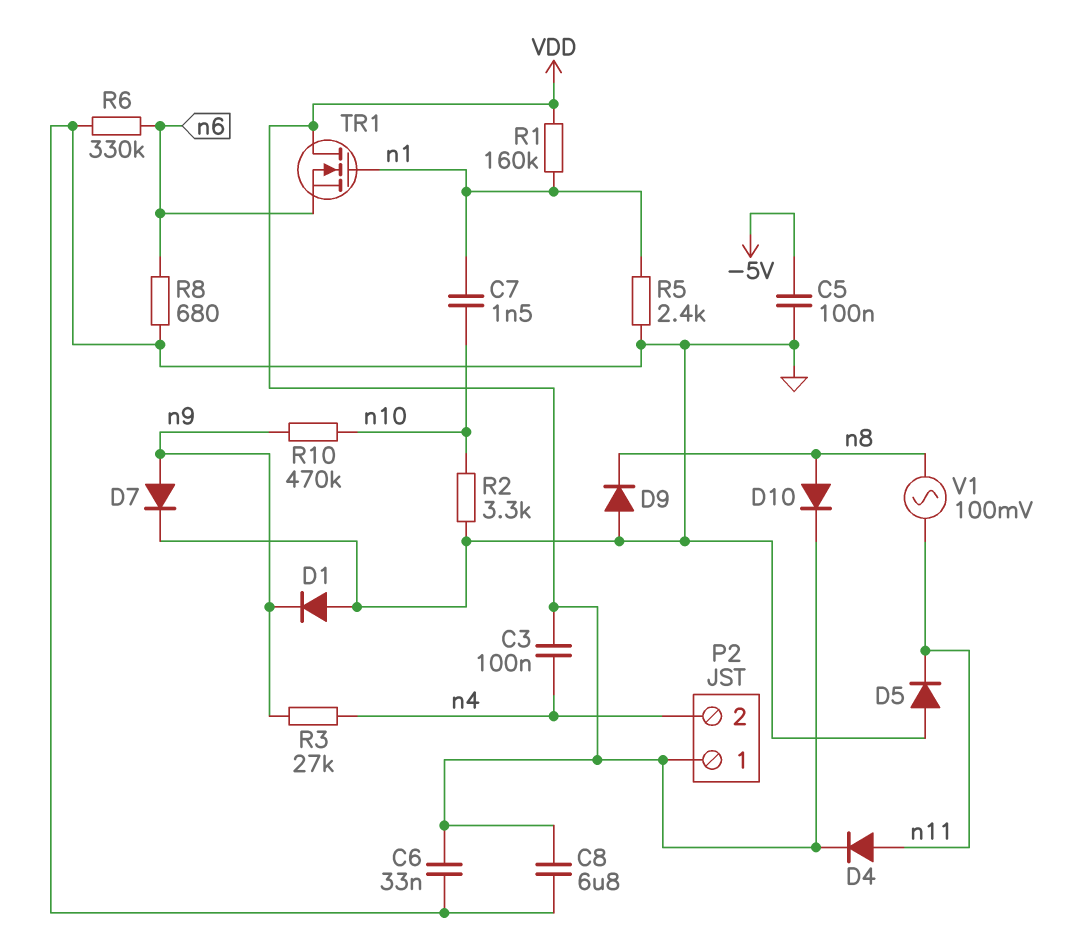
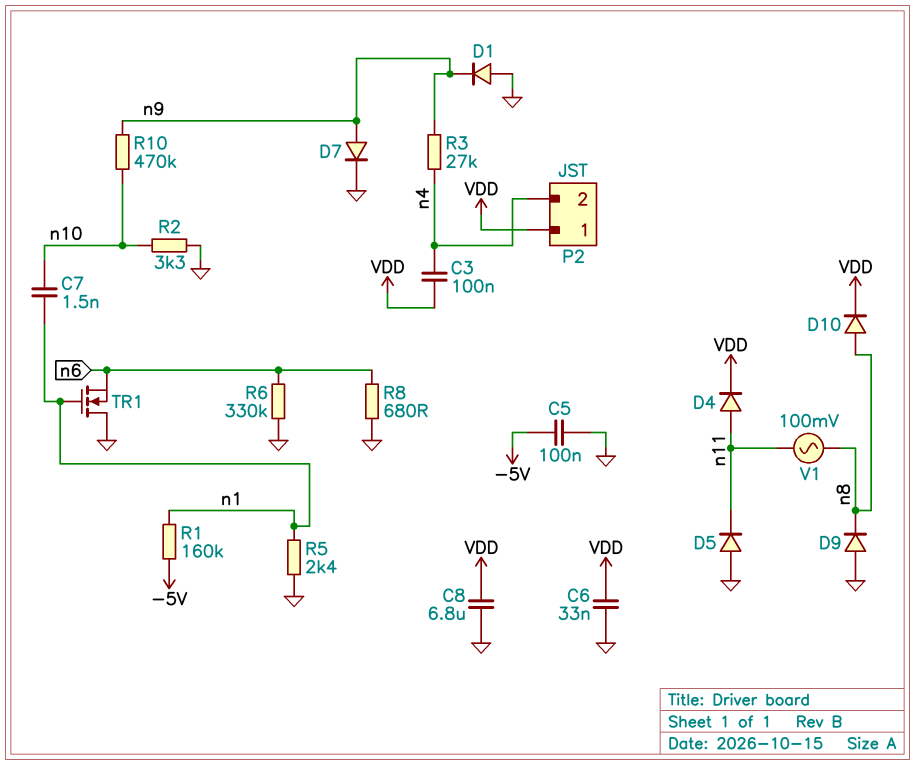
R1: 160k (VDD, n1) -> 160k (-5V, n1)
TR1: NMOS (G n1, D VDD, S n6) -> NMOS (G n1, D GND, S n6)

